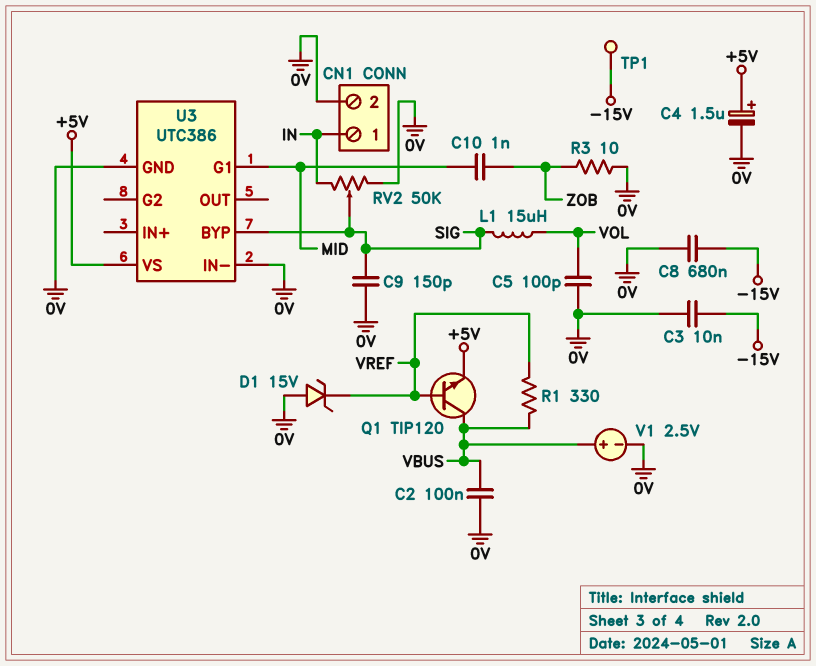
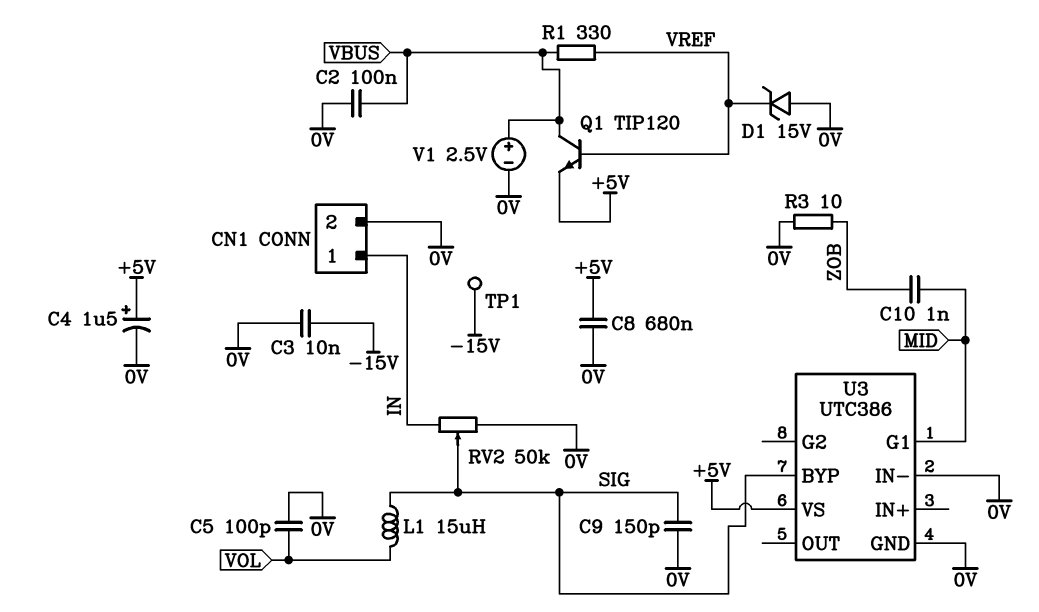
C8: 680nF (-15V, 0V) -> 680nF (+5V, 0V)

